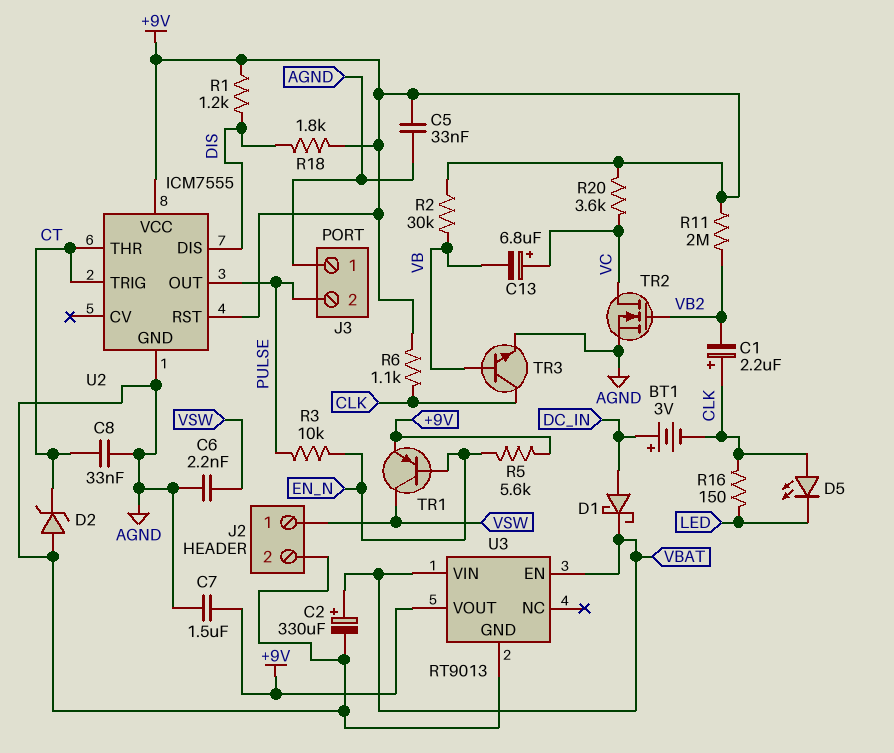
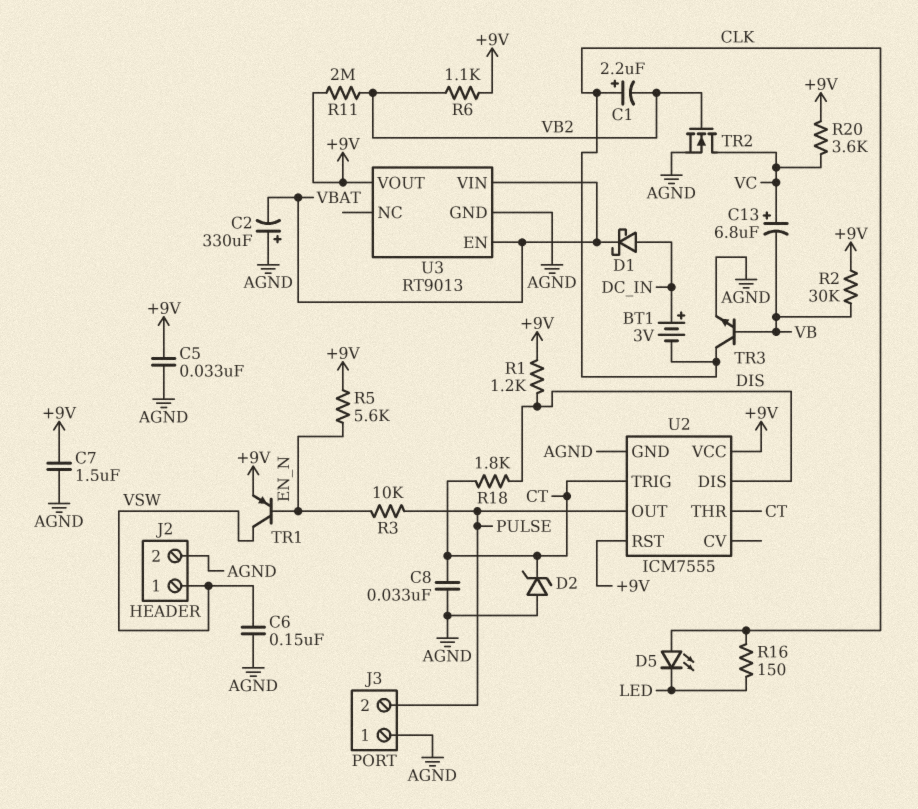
C2: 330uF (plus VBAT, minus AGND) -> 330uF (plus AGND, minus VBAT)
C6: 2.2nF (AGND, VSW) -> 150nF (AGND, VSW)
R6: 1.1k (+9V, CLK) -> 1.1k (+9V, VB2)
R18: 1.8k (+9V, DIS) -> 1.8k (CT, DIS)

